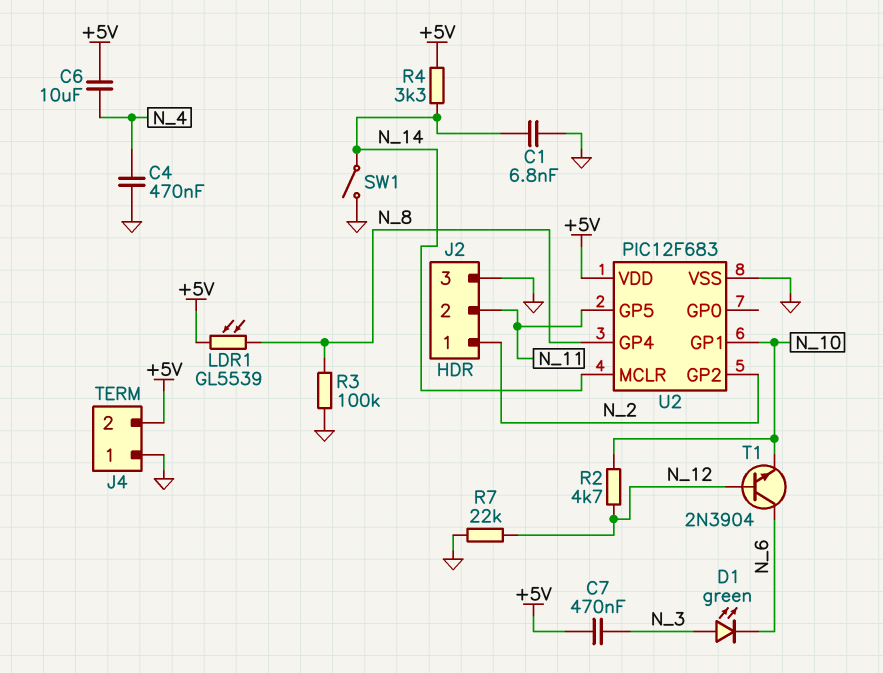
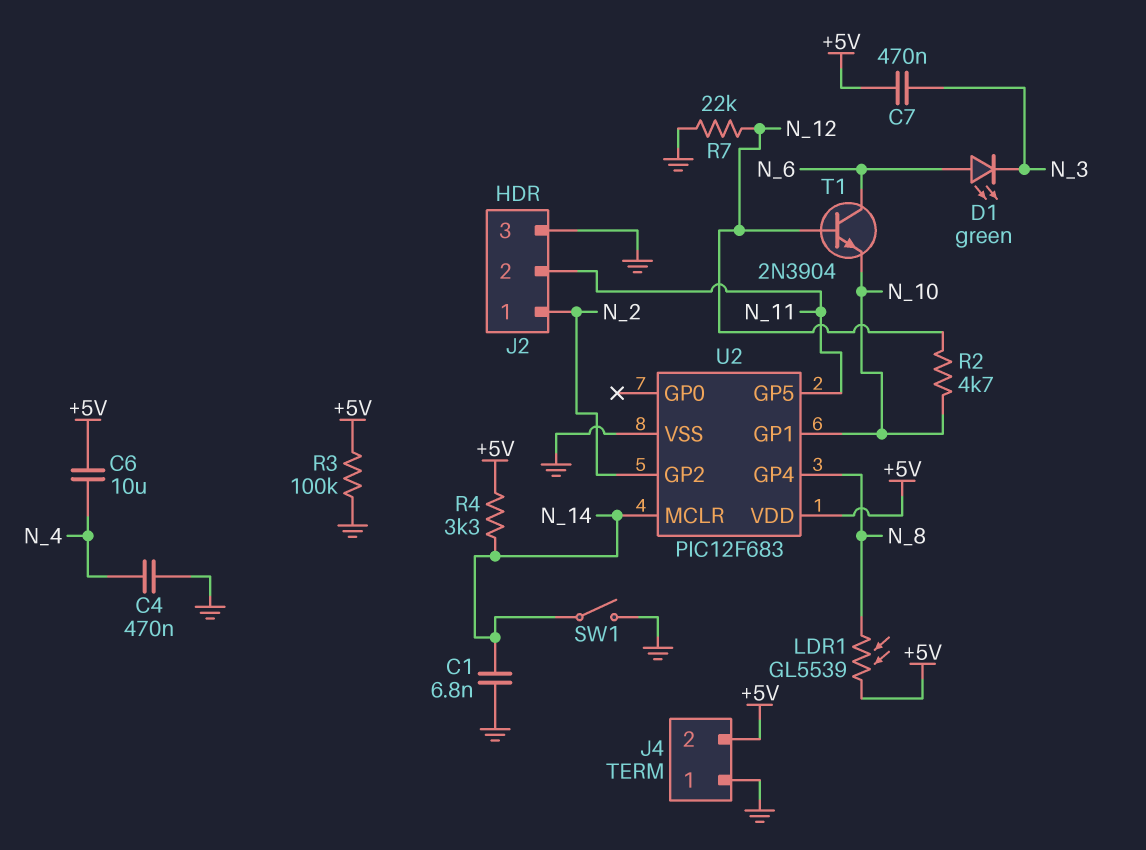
D1: LED green (A N_3, K N_6) -> LED green (A N_6, K N_3)
R3: 100k (GND, N_8) -> 100k (+5V, GND)

